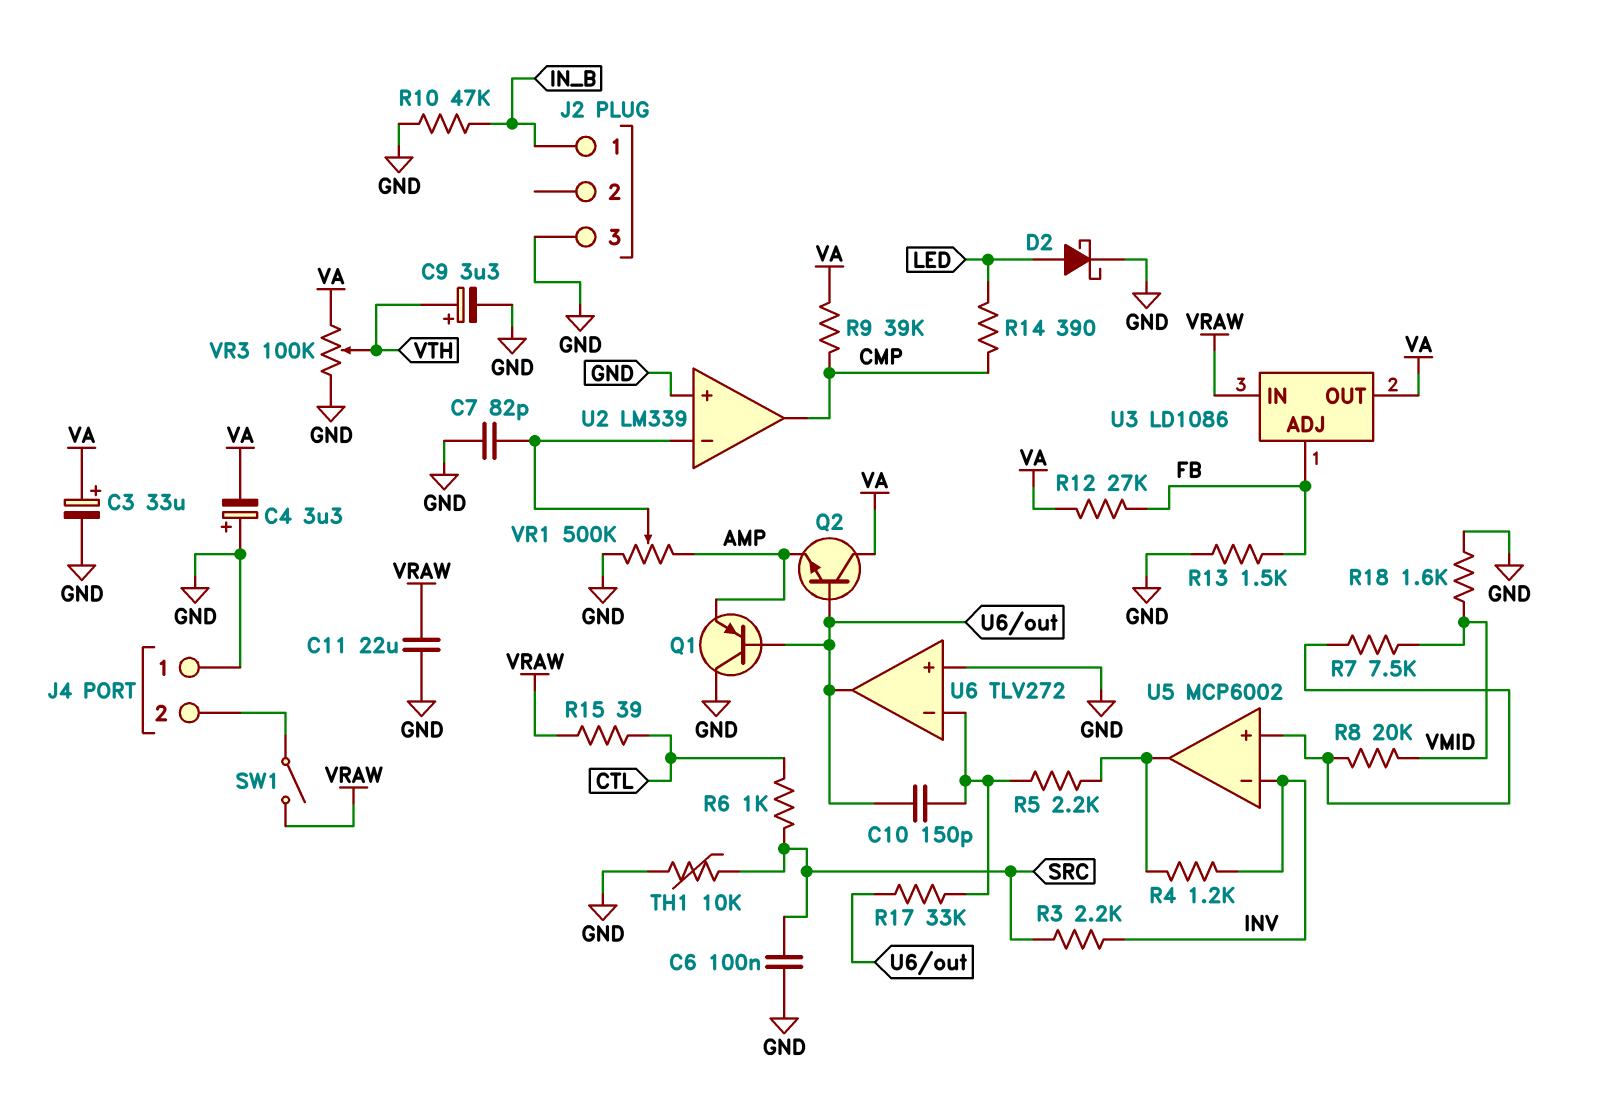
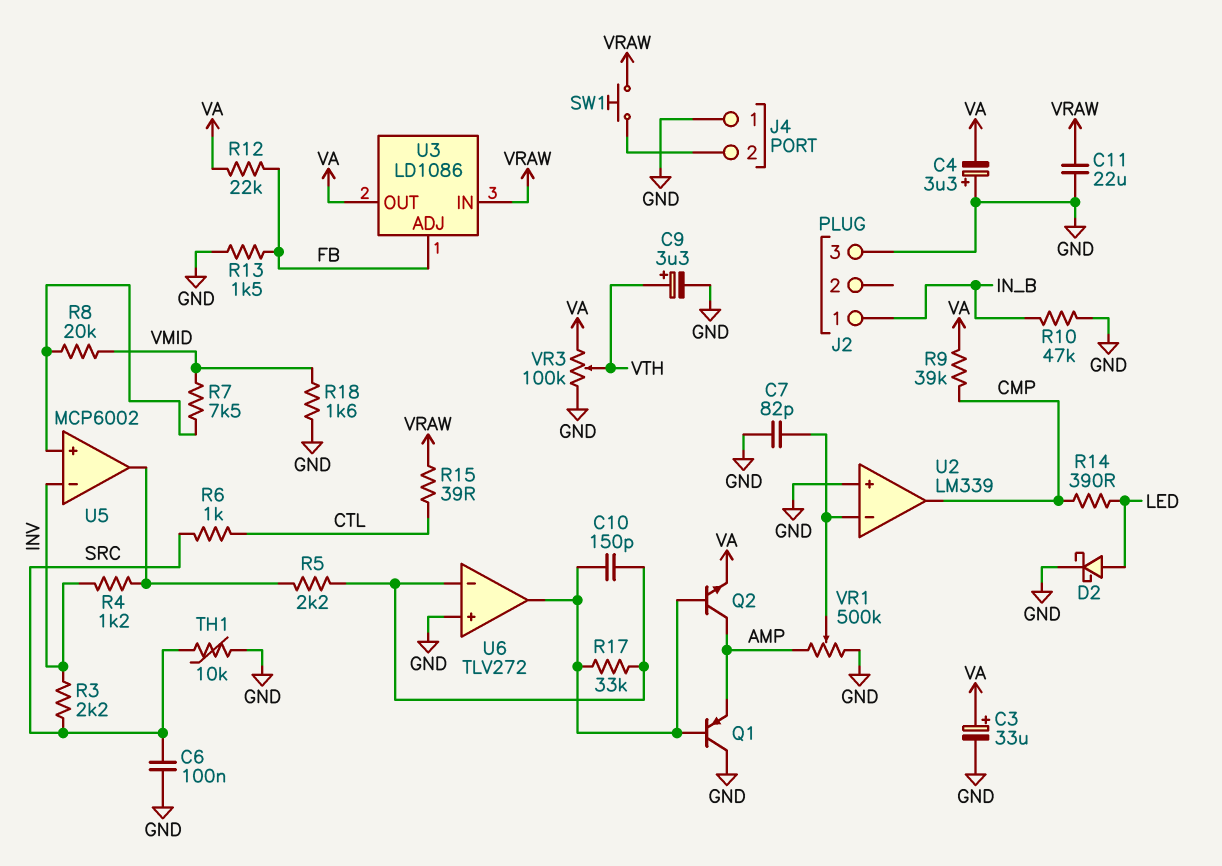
Q2: NPN (B U6/out, C VA, E AMP) -> NPN (B U6/out, C AMP, E VA)
R12: 27k (FB, VA) -> 22k (FB, VA)
SW1: switch (J4/2, VRAW) -> button (J4/2, VRAW)

